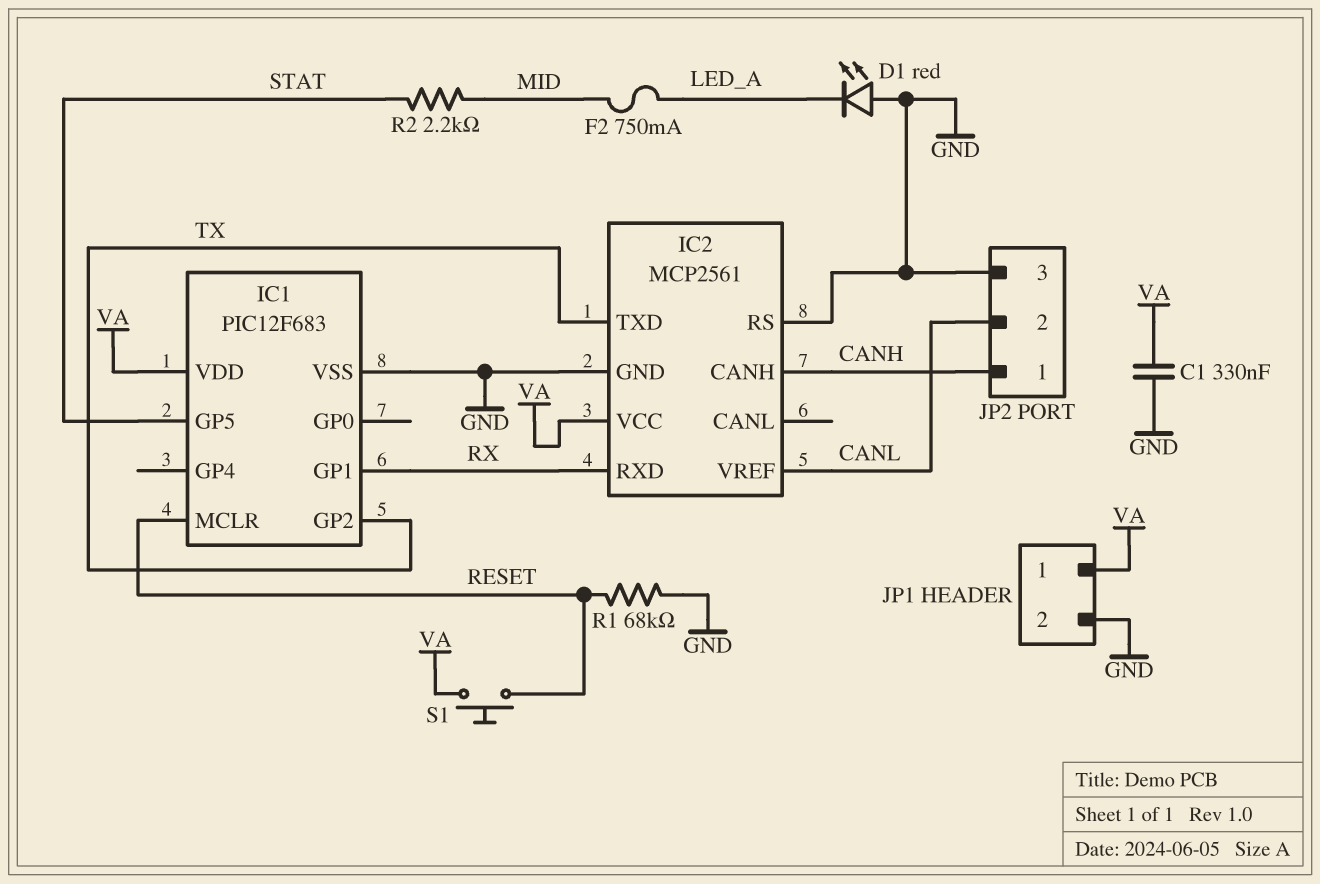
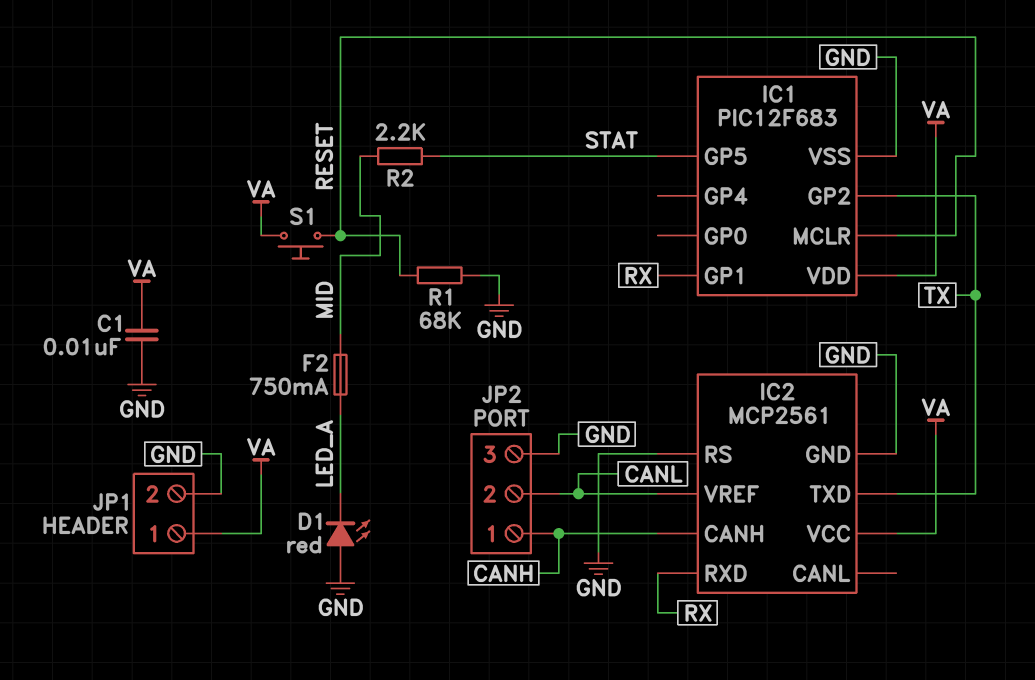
C1: 330nF (GND, VA) -> 10nF (GND, VA)

